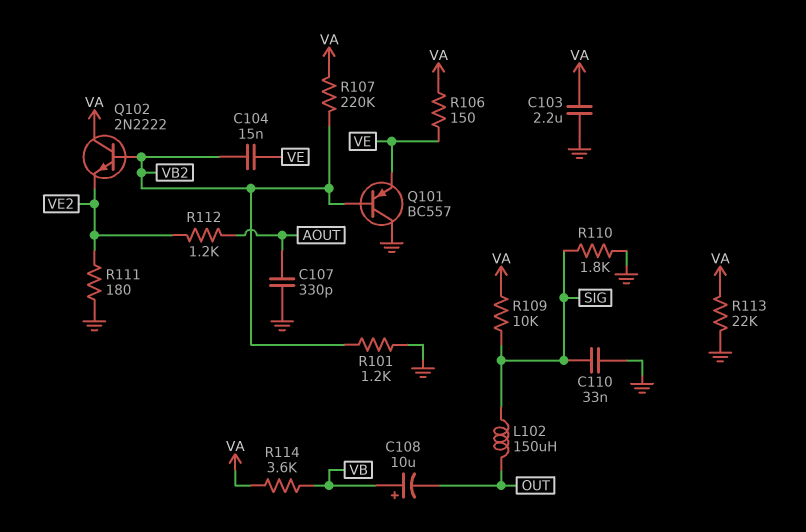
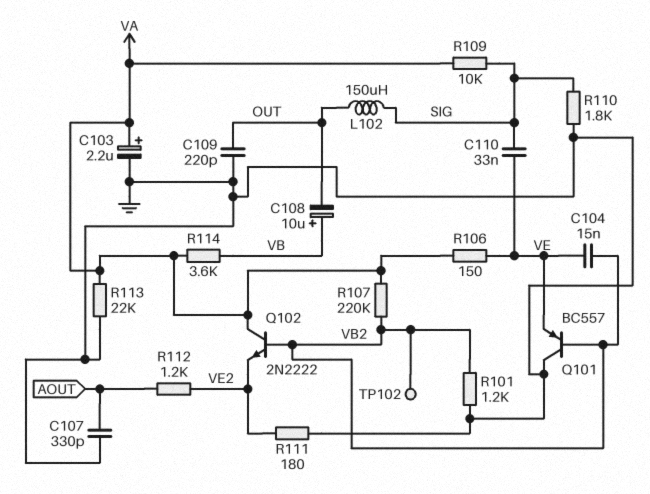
C103: 2.2uF (GND, VA) -> 2.2uF (plus VA, minus GND)
C109: none -> 220pF (GND, OUT)
C110: 33nF (GND, SIG) -> 33nF (SIG, VE)
TP102: none -> test point (VB2)

